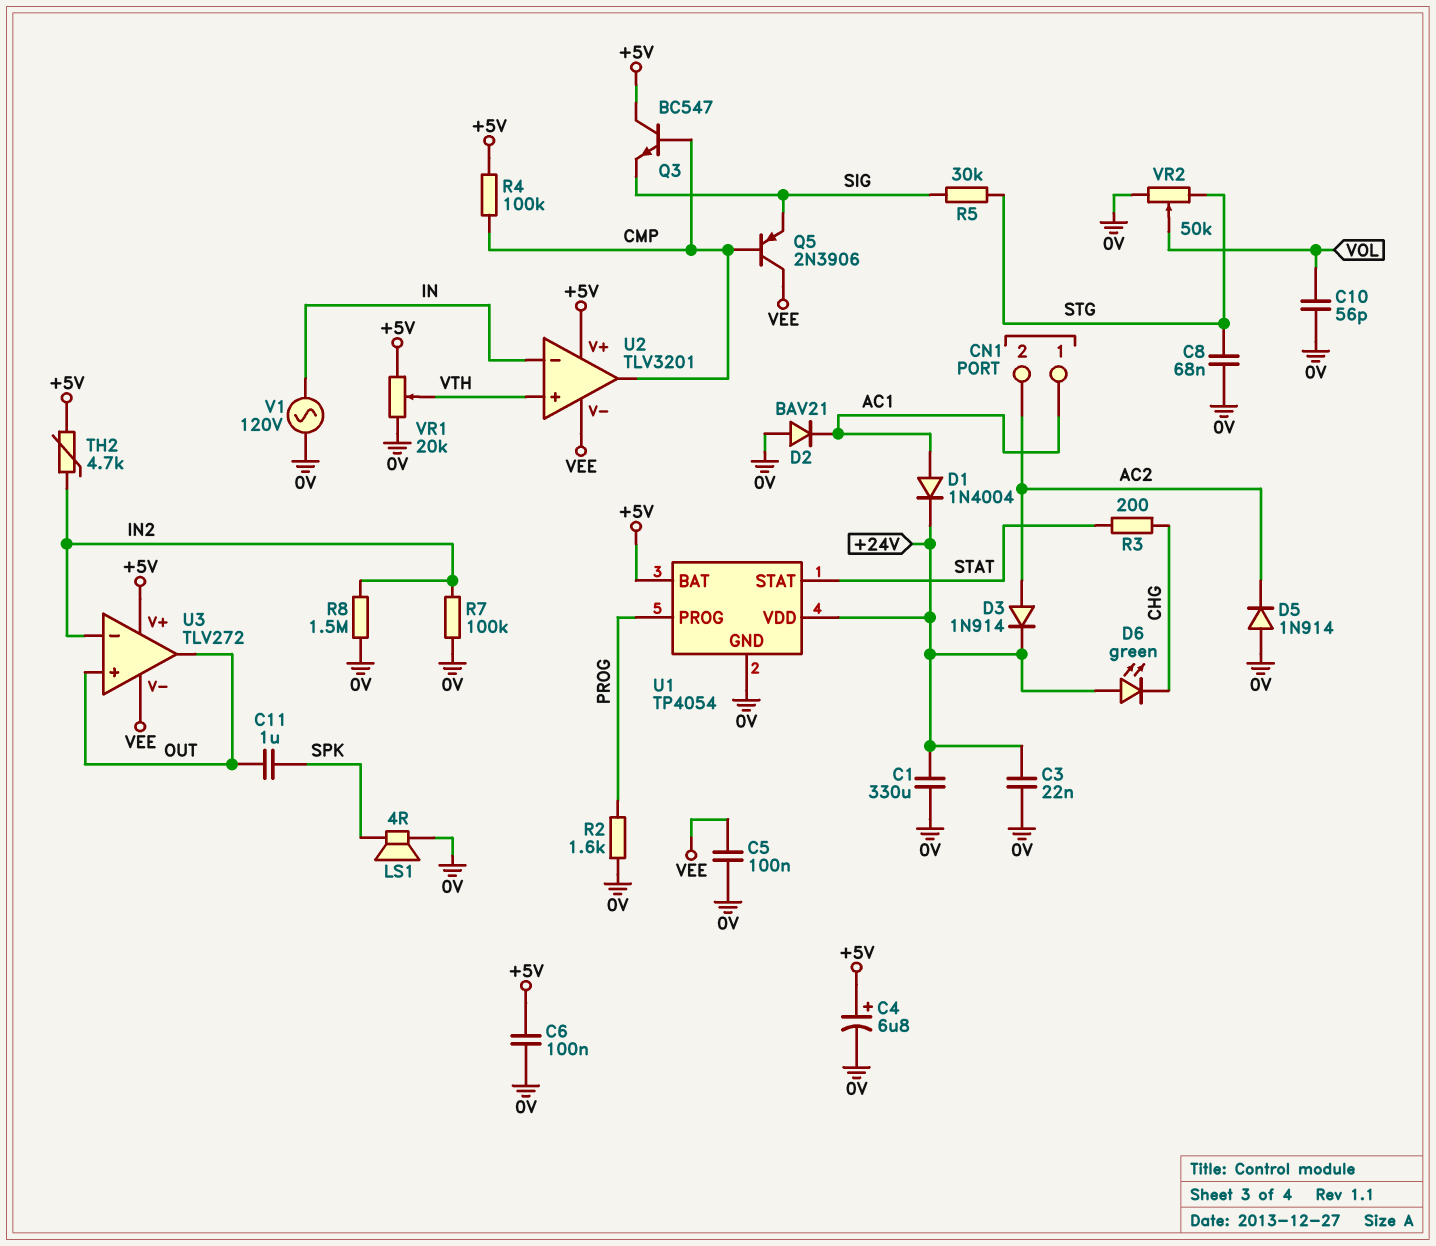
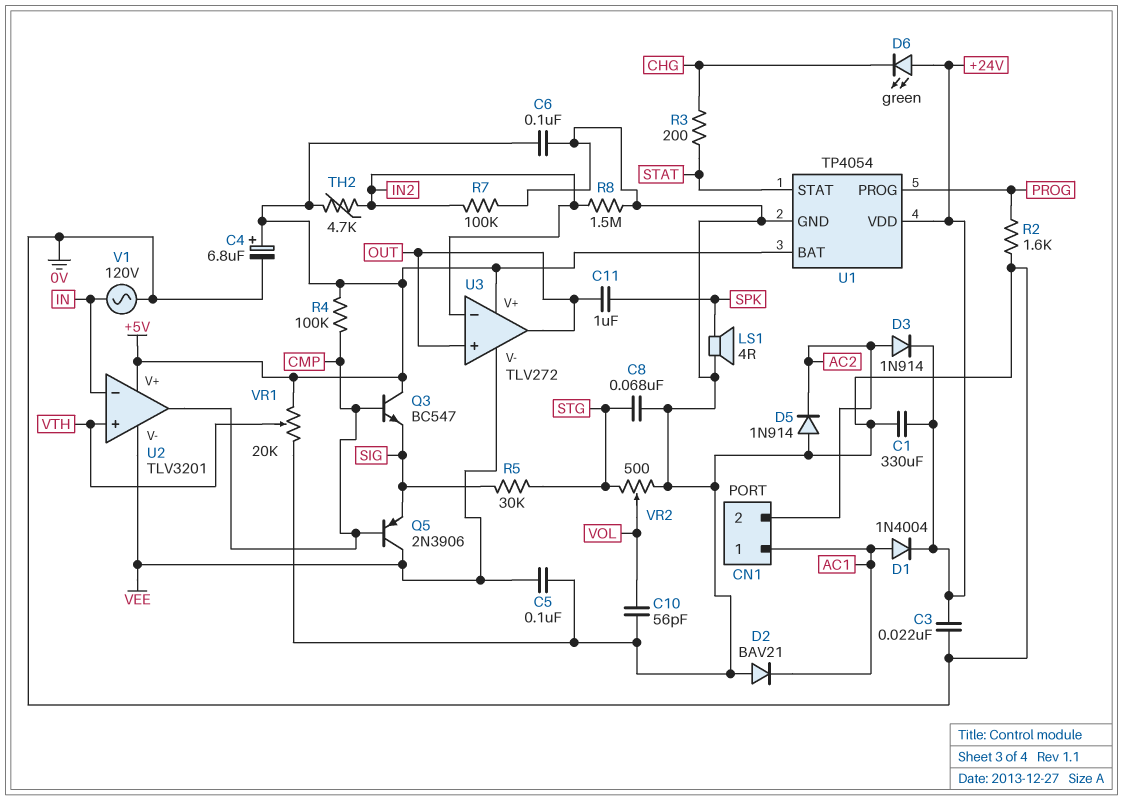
VR2: 50k (0V, STG, wiper VOL) -> 500 (0V, STG, wiper VOL)

